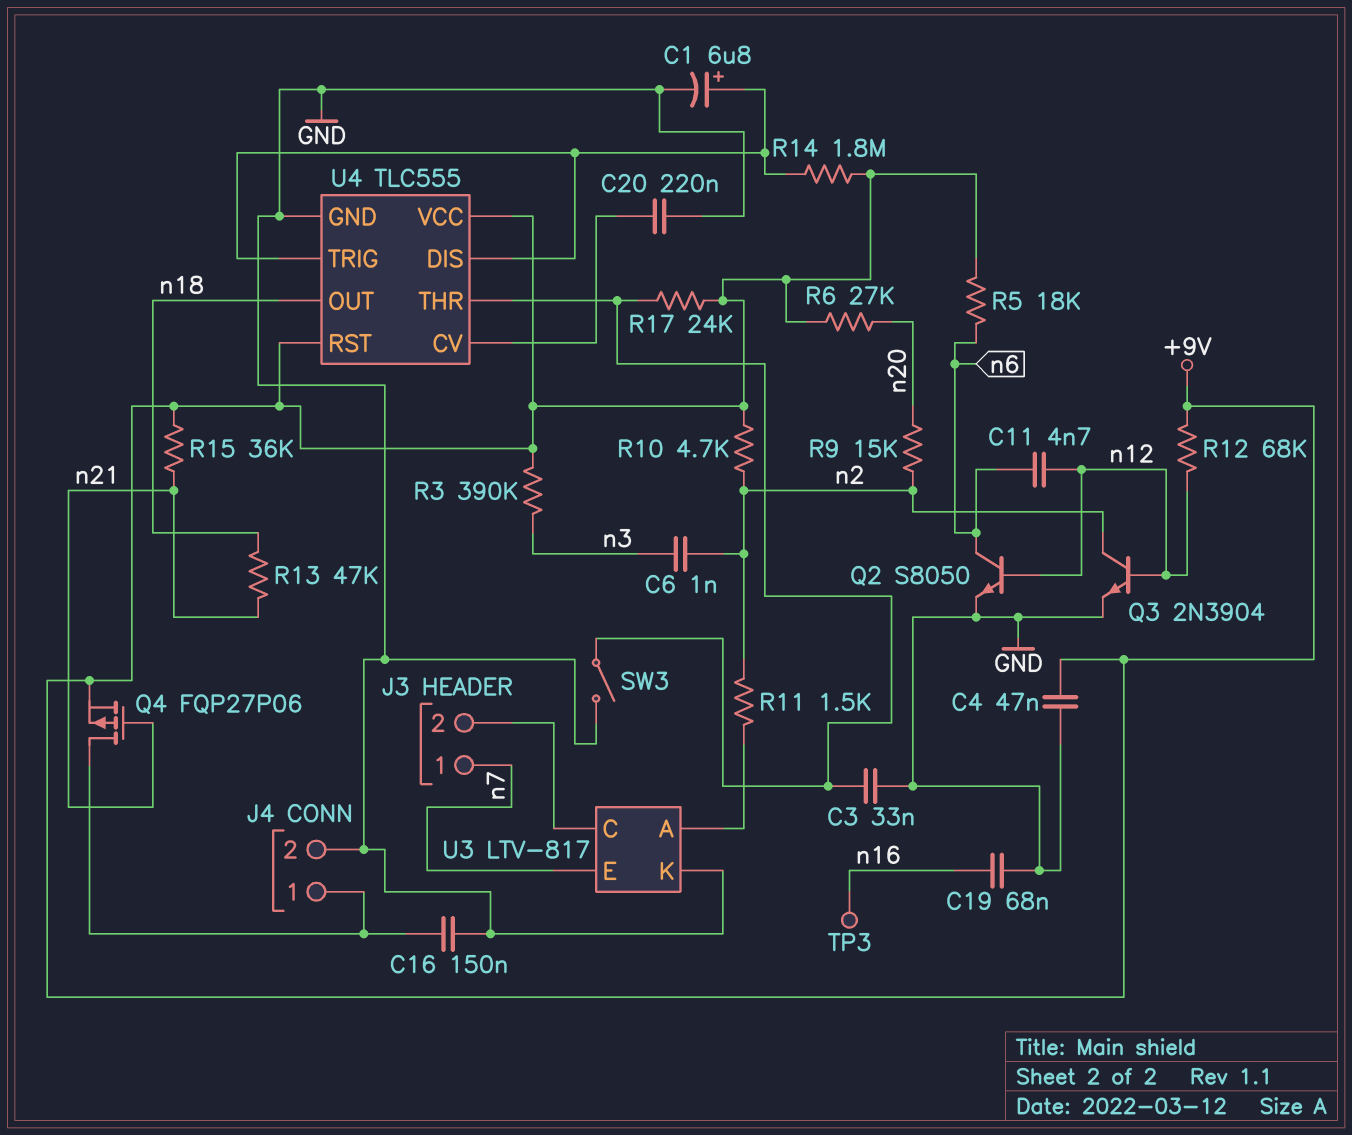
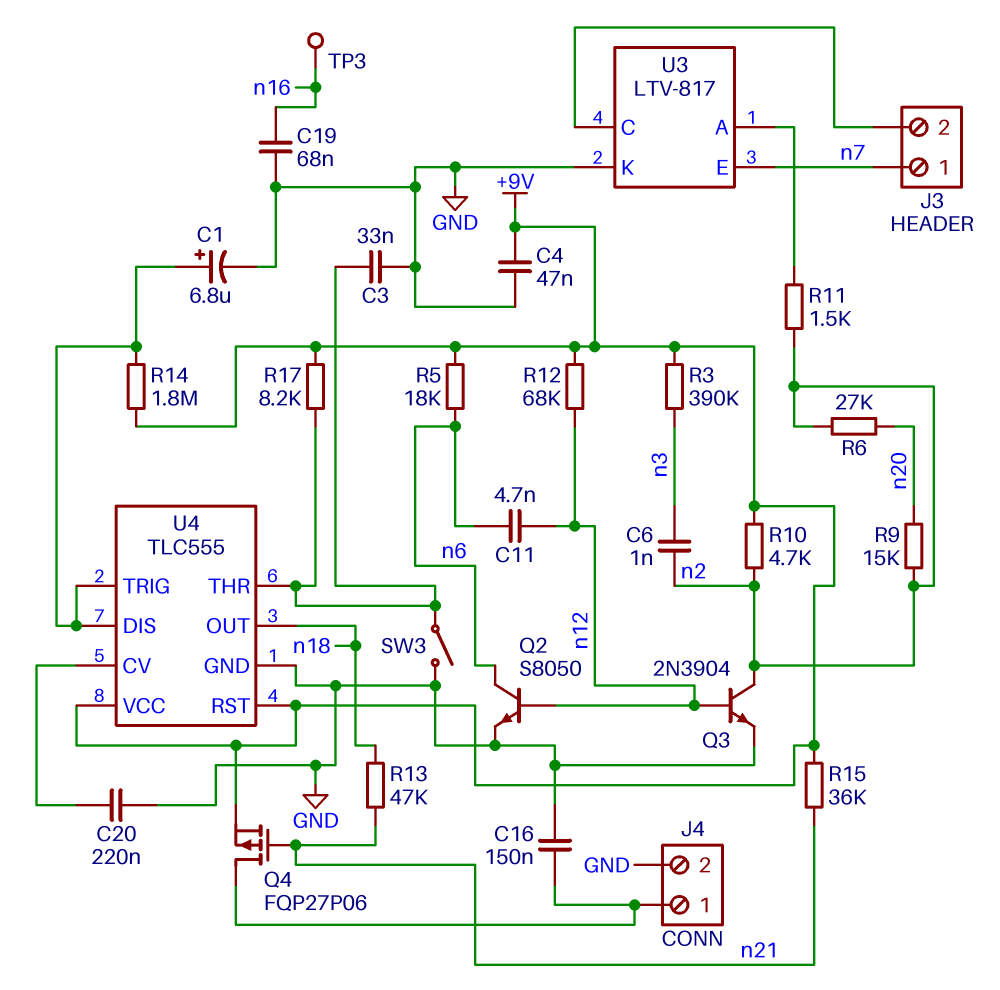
R6: 27k (+9V, n20) -> 27k (n2, n20)
R17: 24k (+9V, U4/THR) -> 8.2k (+9V, U4/THR)

